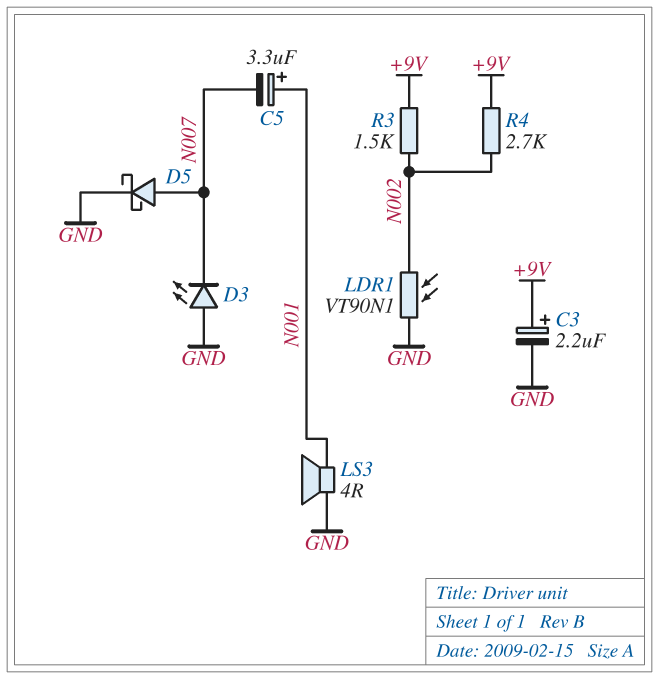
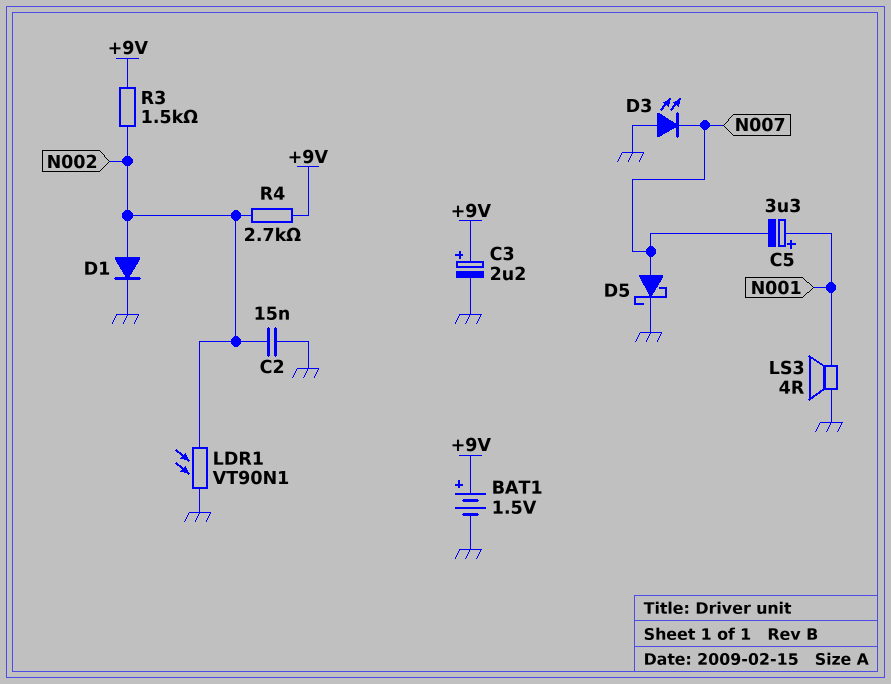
BAT1: none -> 1.5V (plus +9V, minus GND)
C2: none -> 15nF (GND, N002)
D1: none -> diode (A N002, K GND)

